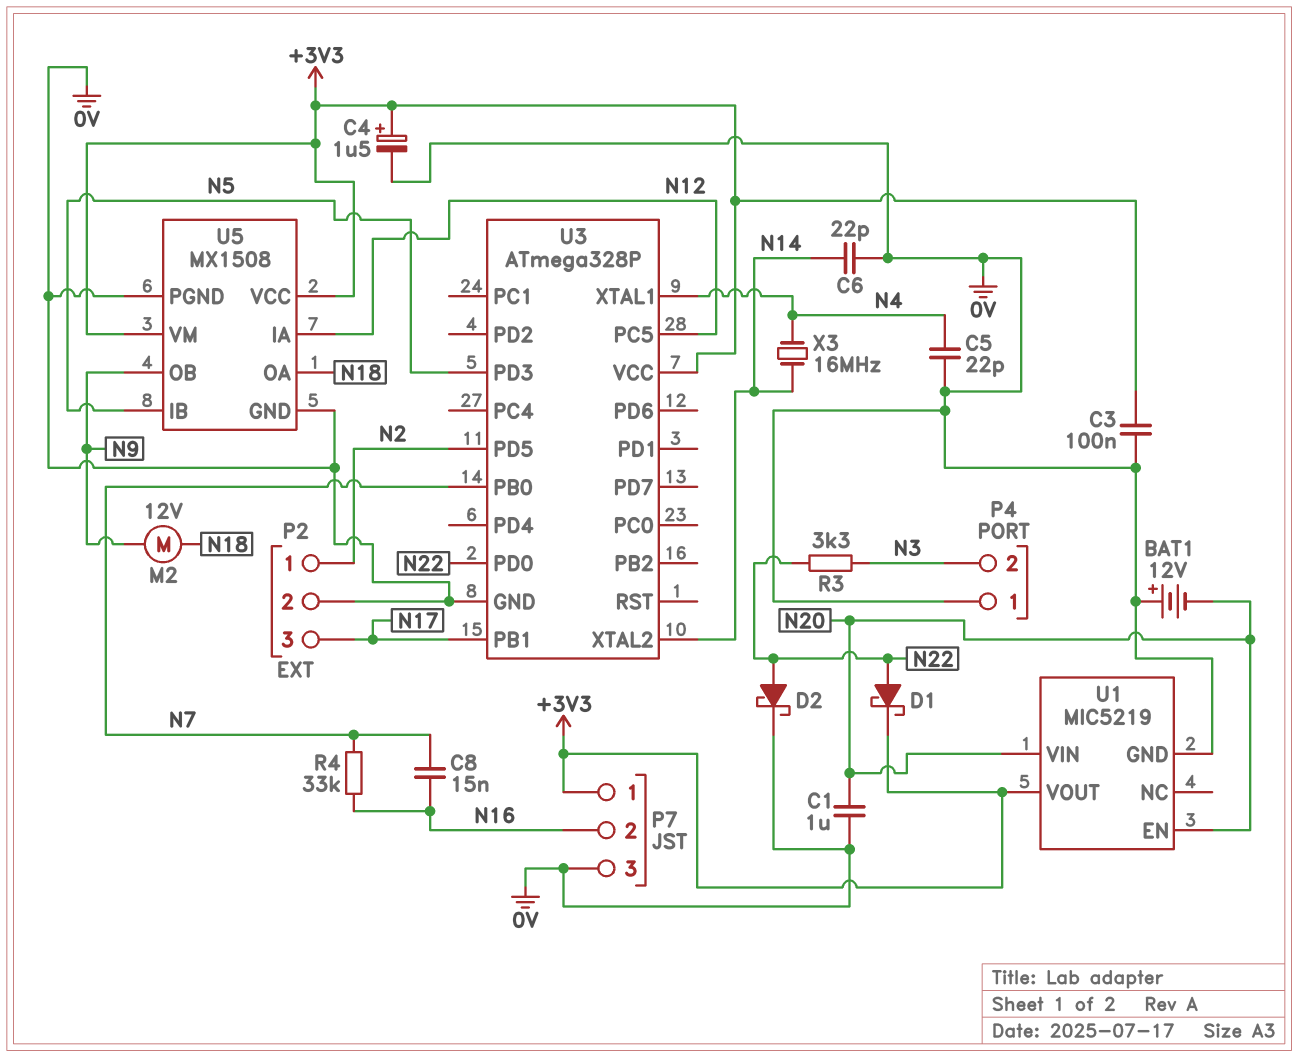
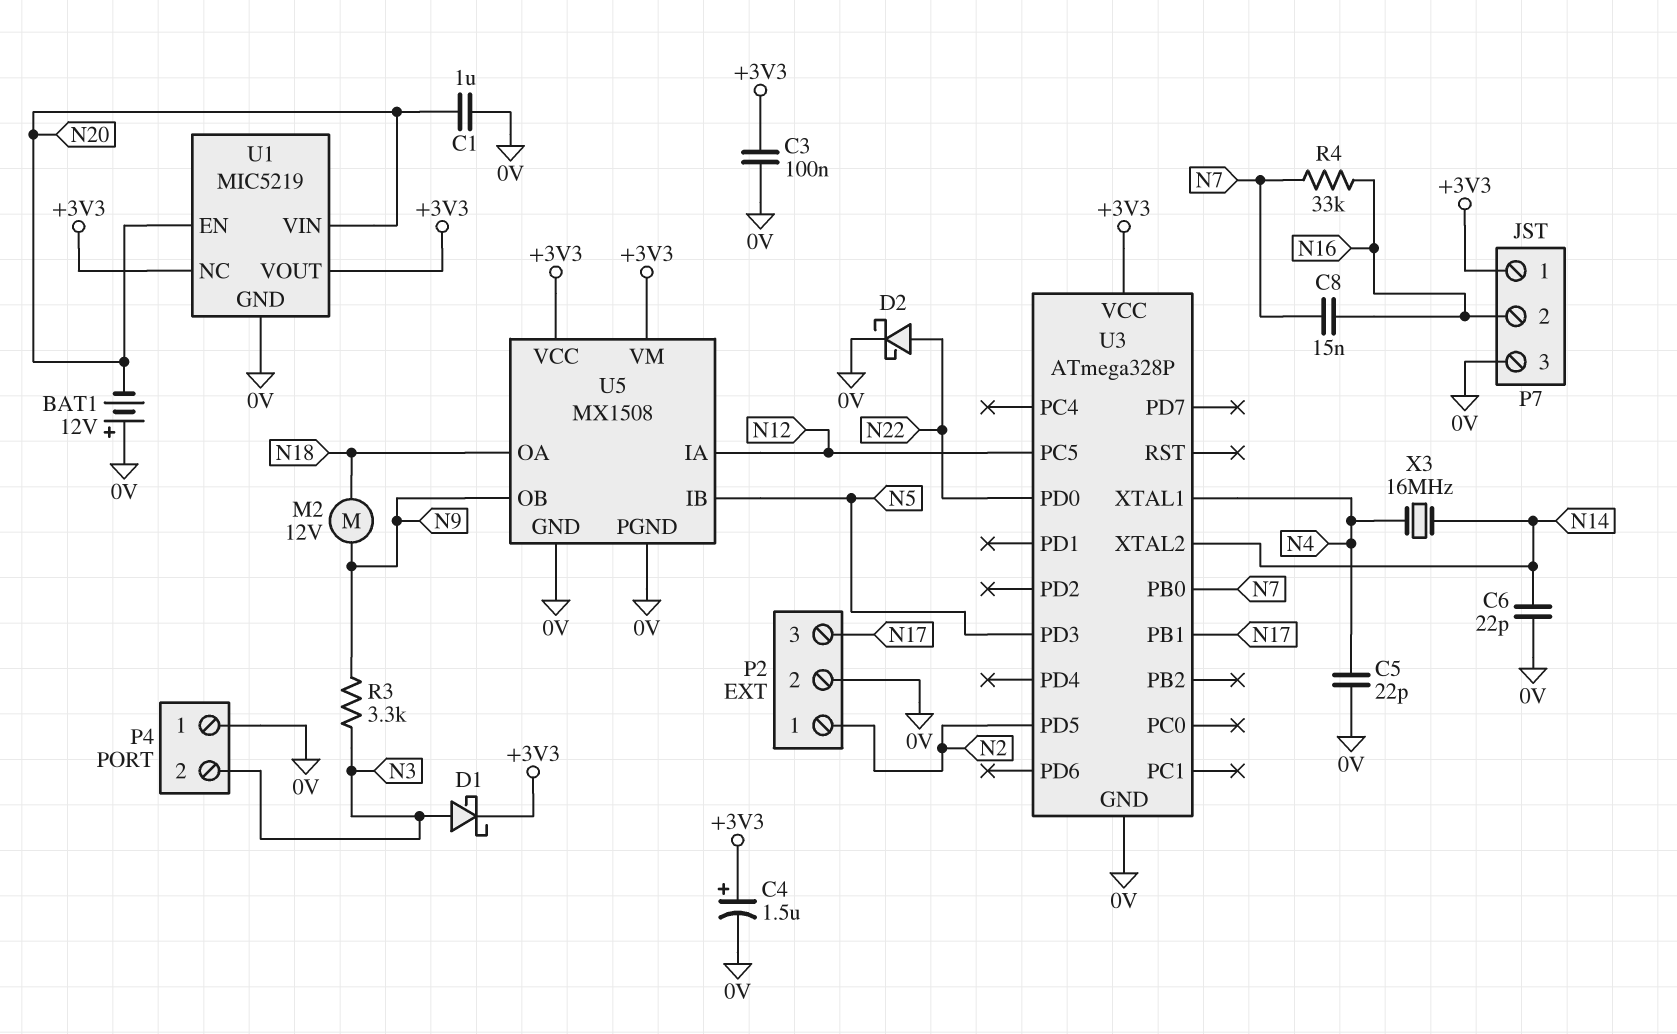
D1: schottky (A N22, K +3V3) -> schottky (A N3, K +3V3)
R3: 3.3k (N3, N22) -> 3.3k (N3, N9)
U1 pin NC: none -> +3V3

